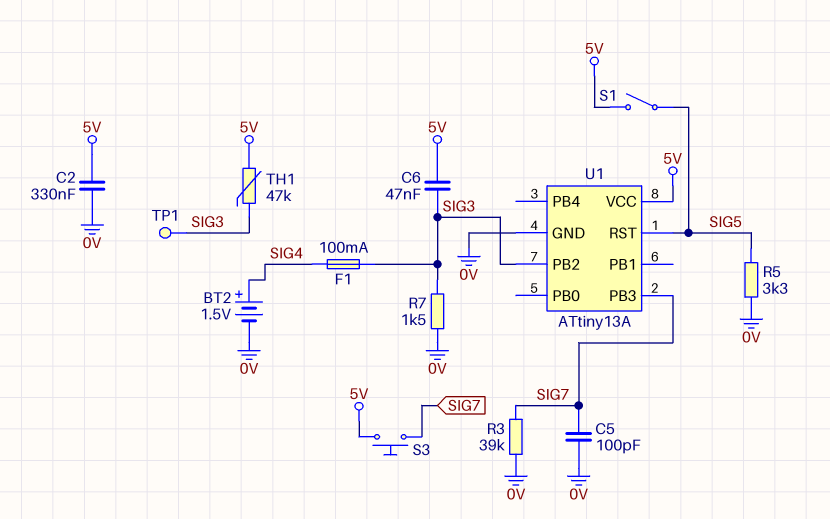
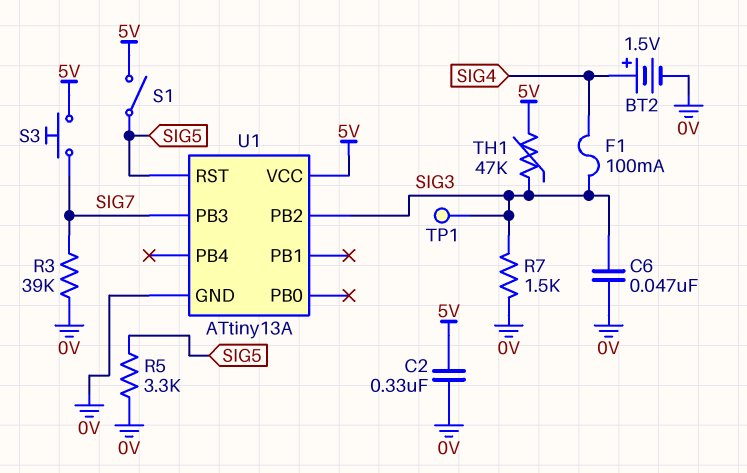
C5: 100pF (0V, SIG7) -> none
C6: 47nF (5V, SIG3) -> 47nF (0V, SIG3)

